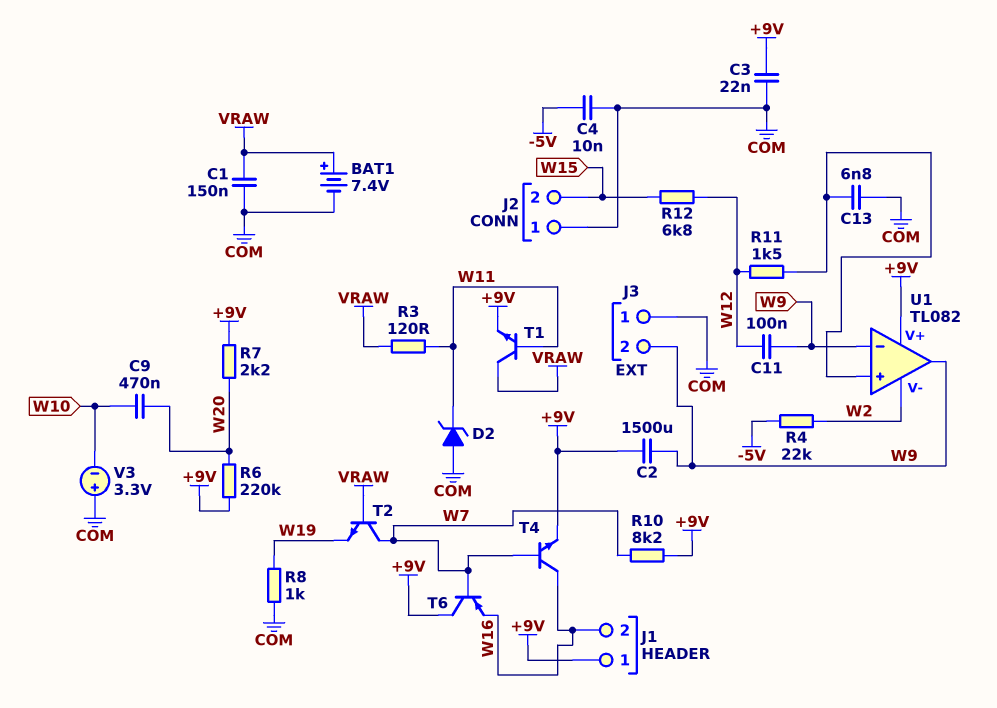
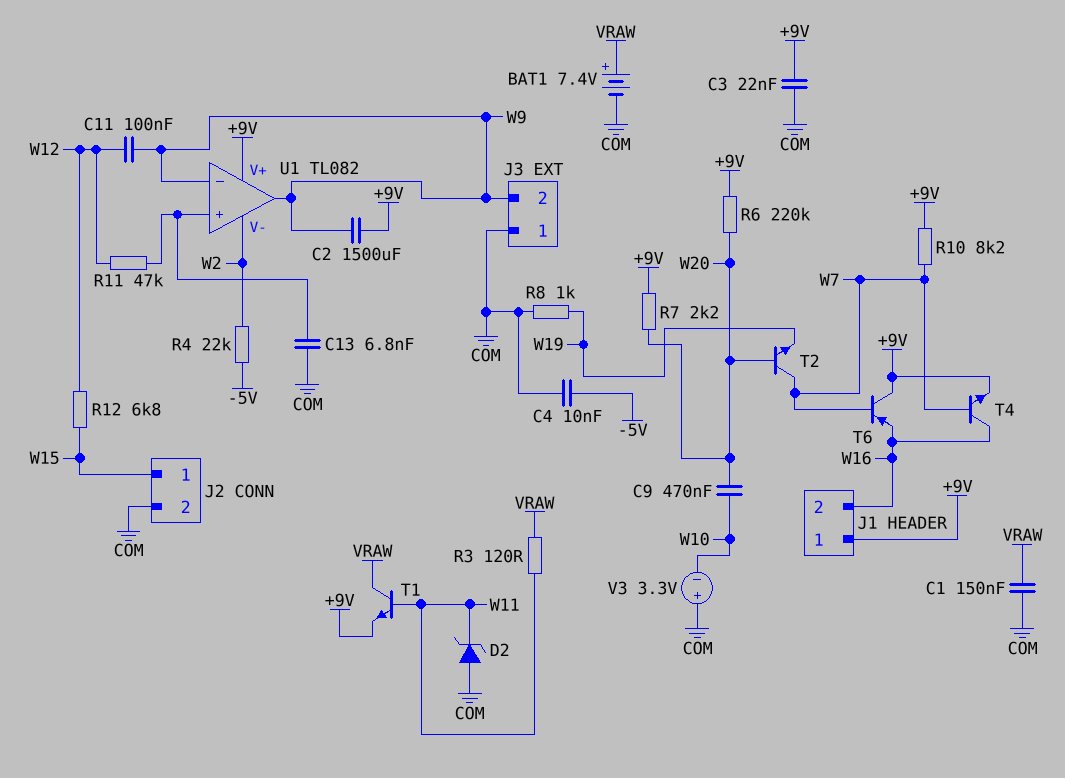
J2 pin 1: COM -> W15
J2 pin 2: W15 -> COM
R11: 1.5k (U1/in+, W12) -> 47k (U1/in+, W12)
T2: NPN (B VRAW, C W7, E W19) -> NPN (B W20, C W7, E W19)

